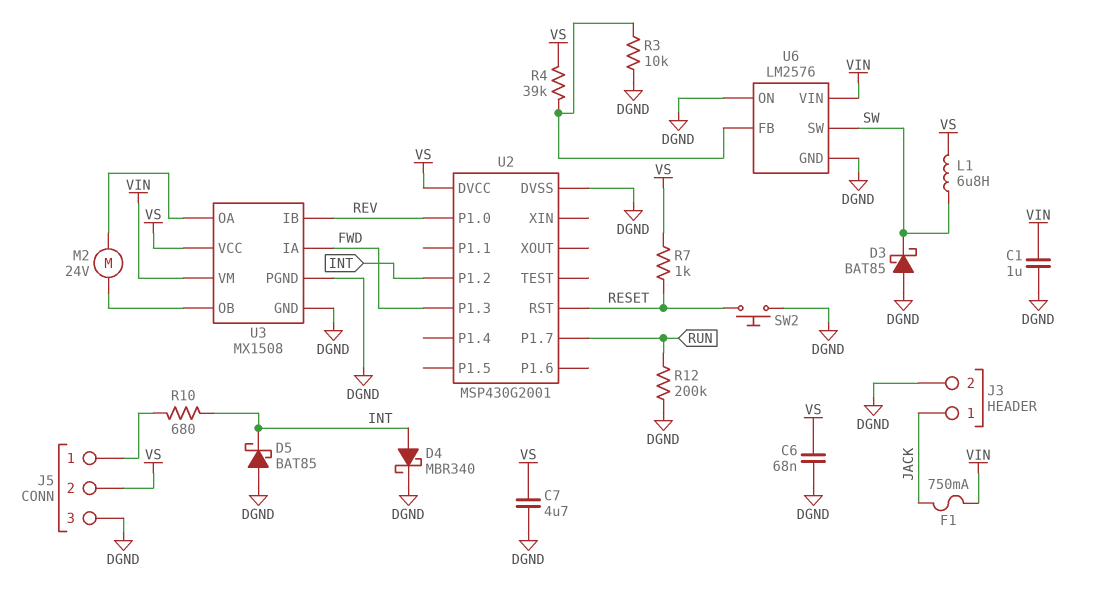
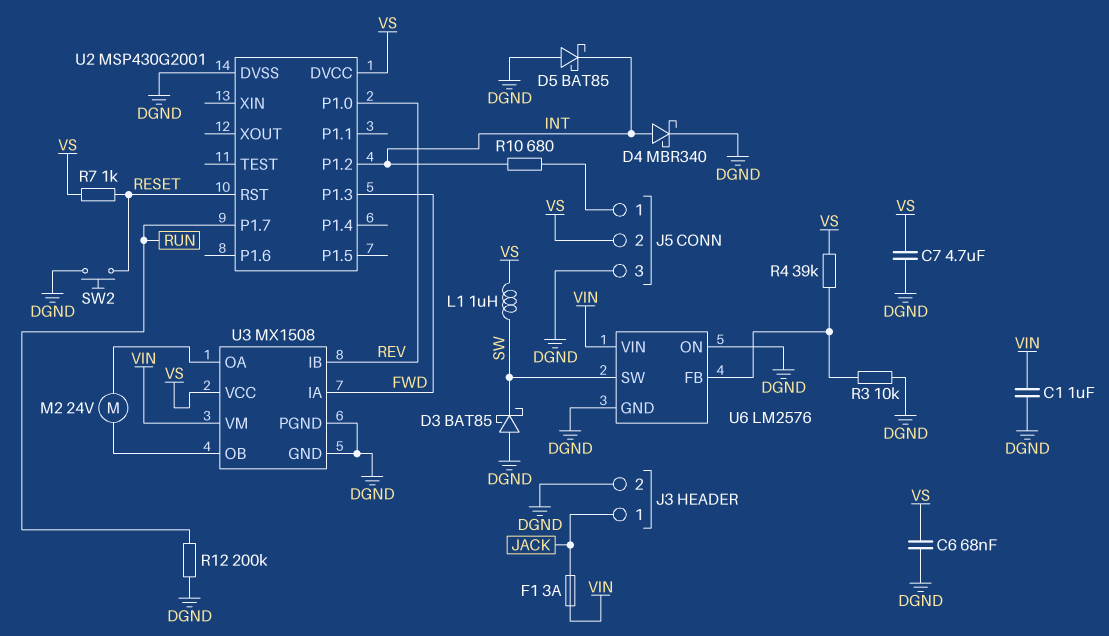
F1: 750mA (JACK, VIN) -> 3A (JACK, VIN)
L1: 6.8uH (SW, VS) -> 1uH (SW, VS)

